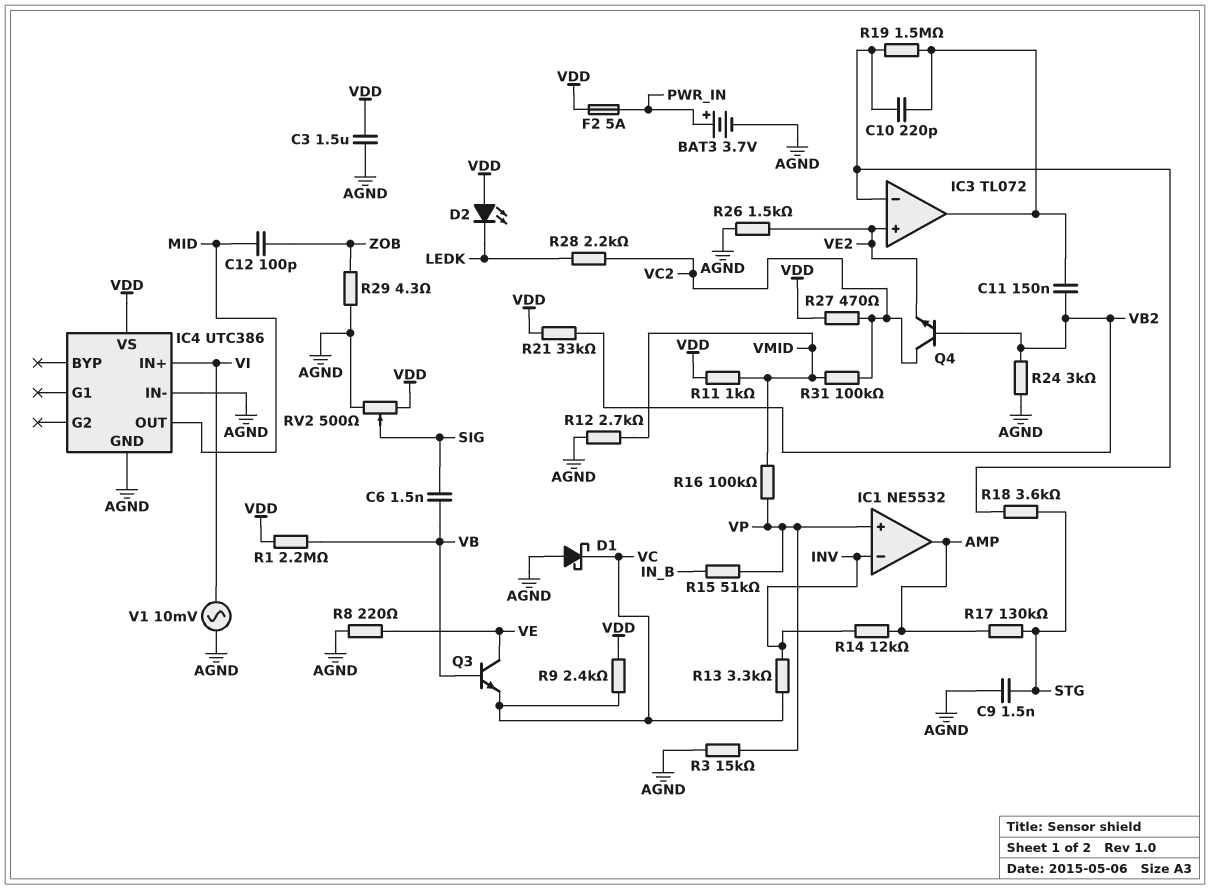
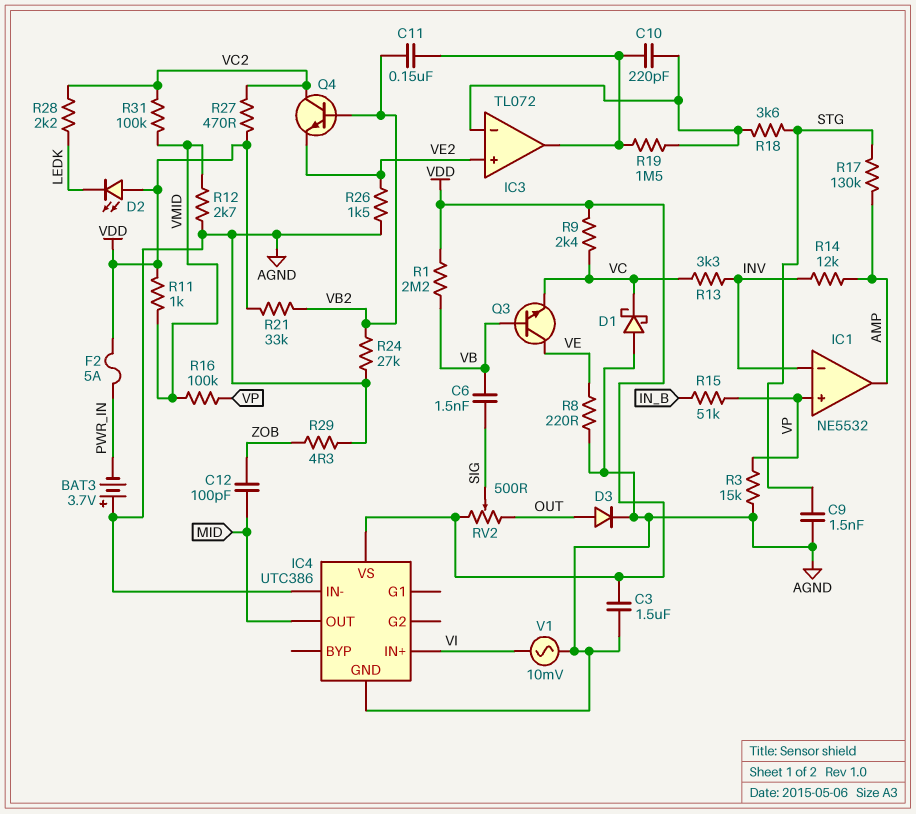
BAT3: 3.7V (plus PWR_IN, minus AGND) -> 3.7V (plus AGND, minus PWR_IN)
D3: none -> diode (A OUT, K AGND)
R24: 3k (AGND, VB2) -> 27k (AGND, VB2)
RV2: 500 (AGND, VDD, wiper SIG) -> 500 (OUT, VDD, wiper SIG)

